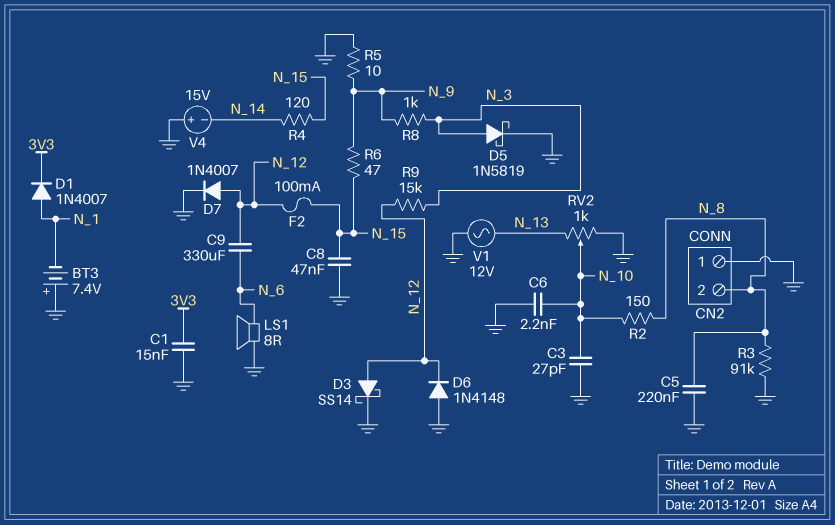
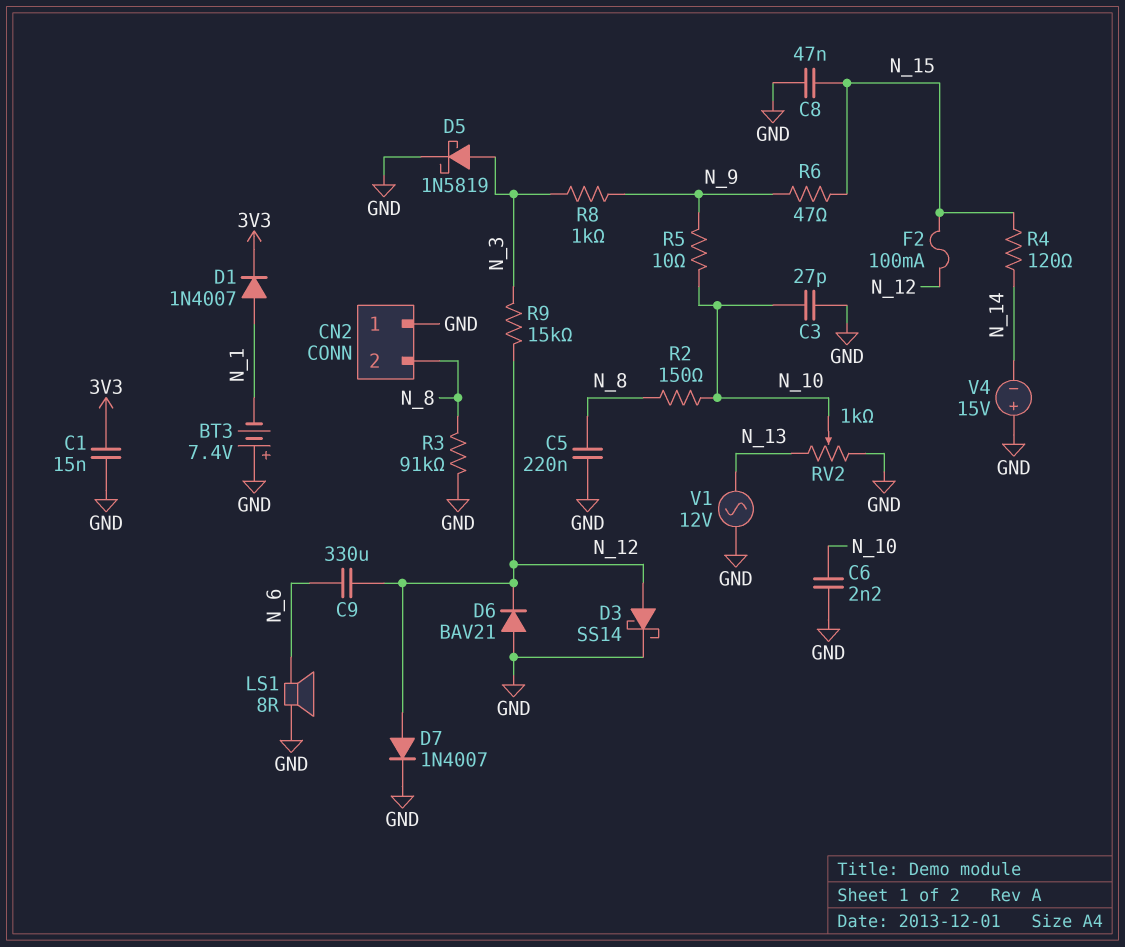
D6: diode 1N4148 (A GND, K N_12) -> diode BAV21 (A GND, K N_12)
R5: 10 (GND, N_9) -> 10 (N_9, N_10)

